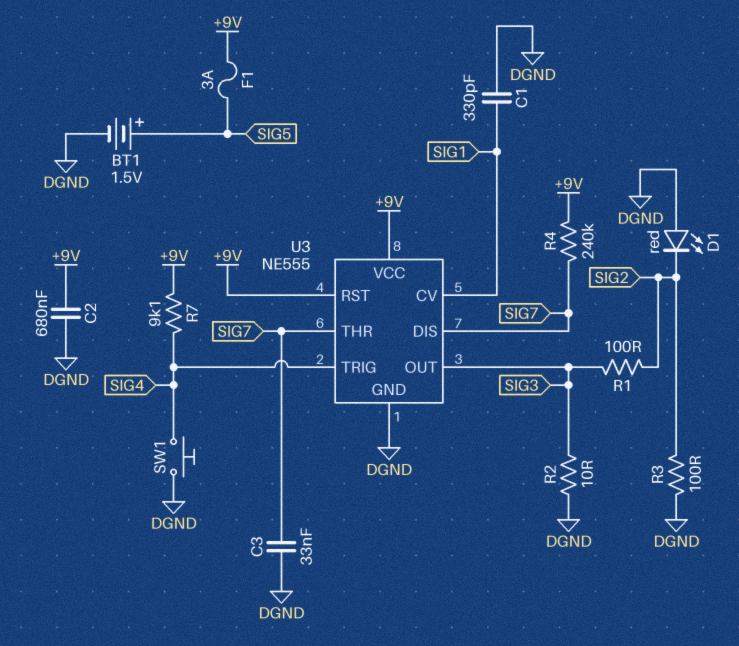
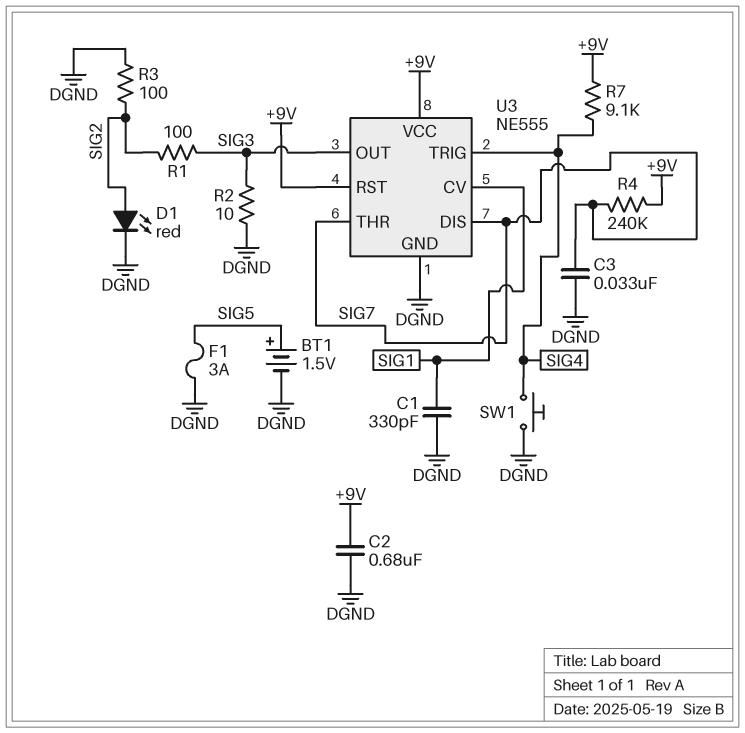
D1: LED red (A DGND, K SIG2) -> LED red (A SIG2, K DGND)
F1: 3A (+9V, SIG5) -> 3A (DGND, SIG5)

